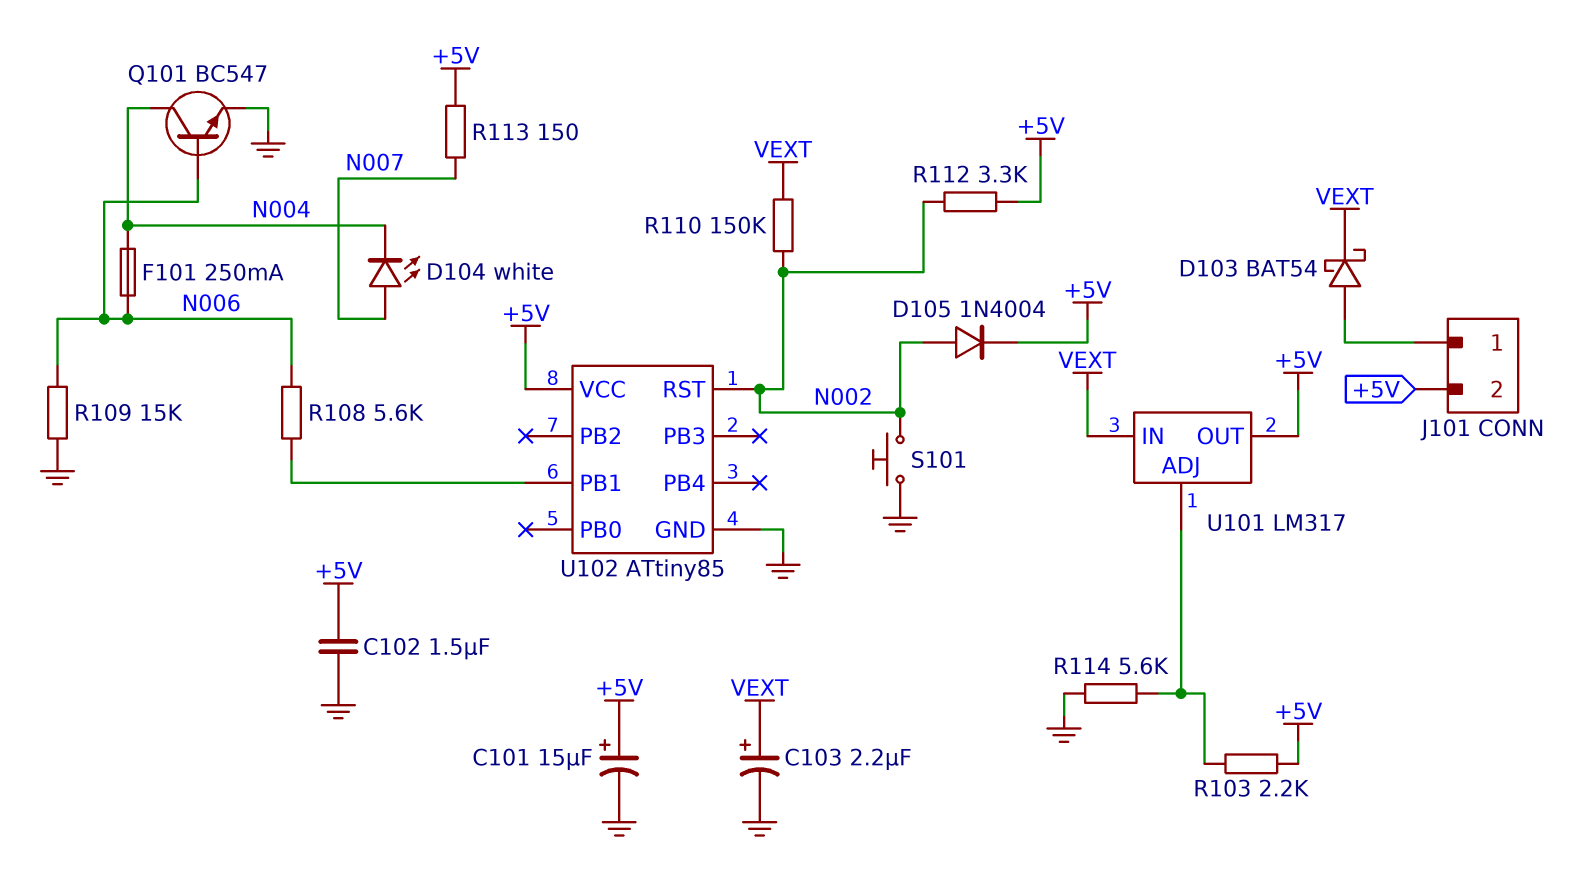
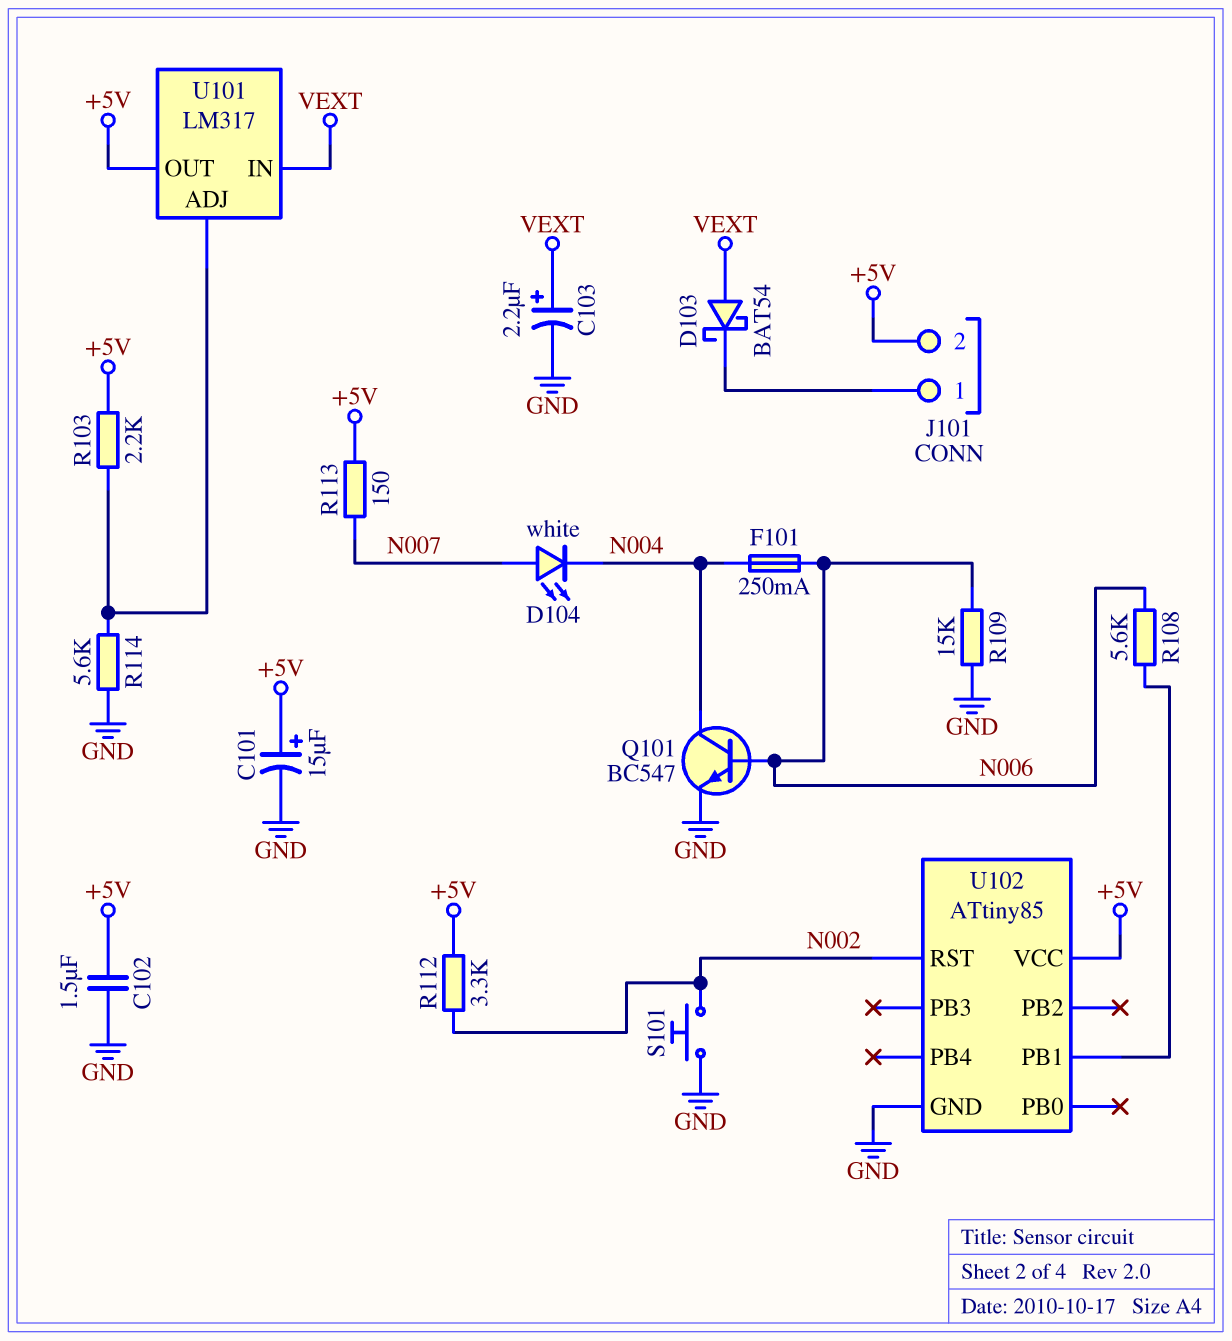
D103: schottky BAT54 (A J101/1, K VEXT) -> schottky BAT54 (A VEXT, K J101/1)
D105: diode 1N4004 (A N002, K +5V) -> none
R110: 150k (N002, VEXT) -> none

